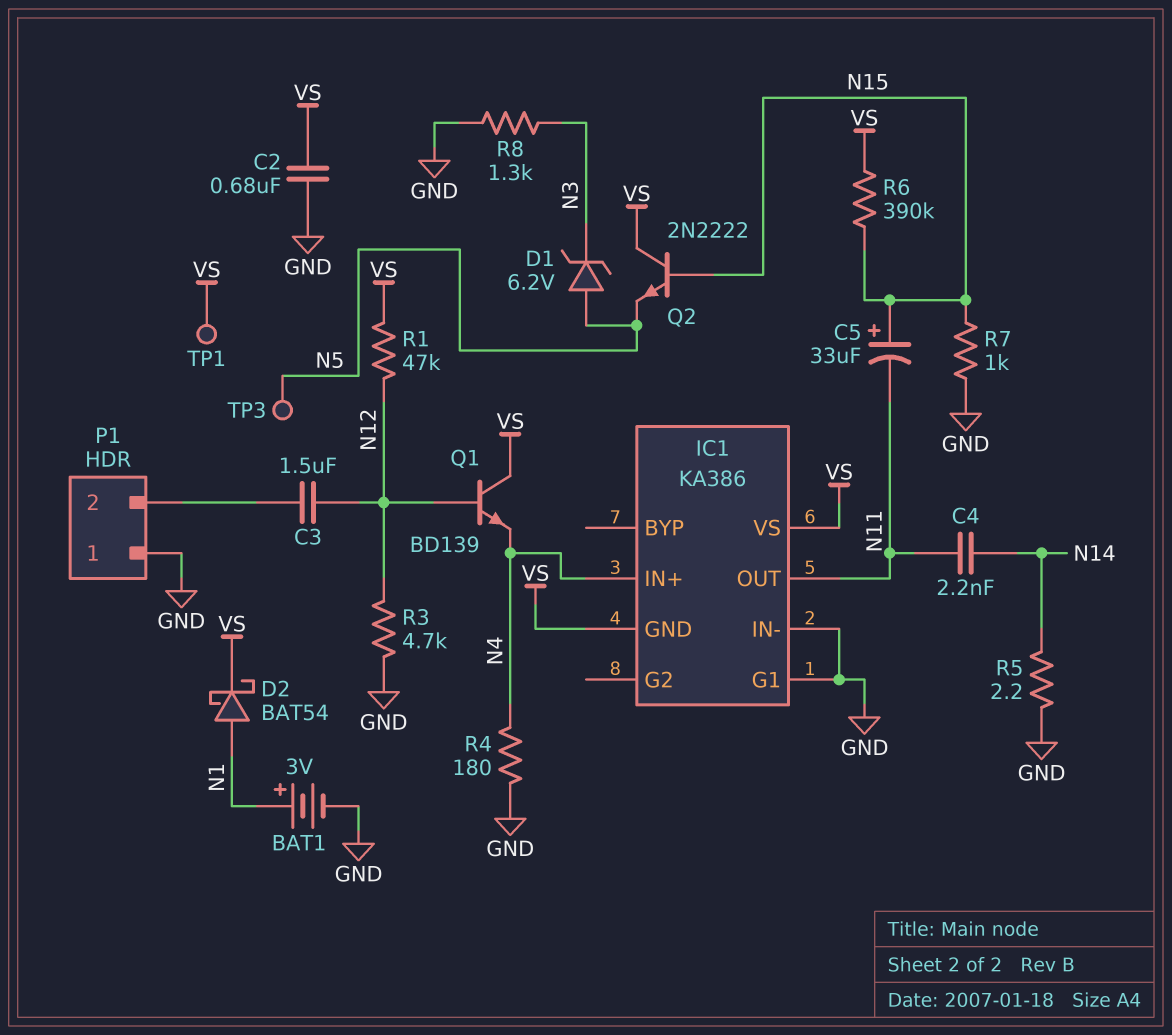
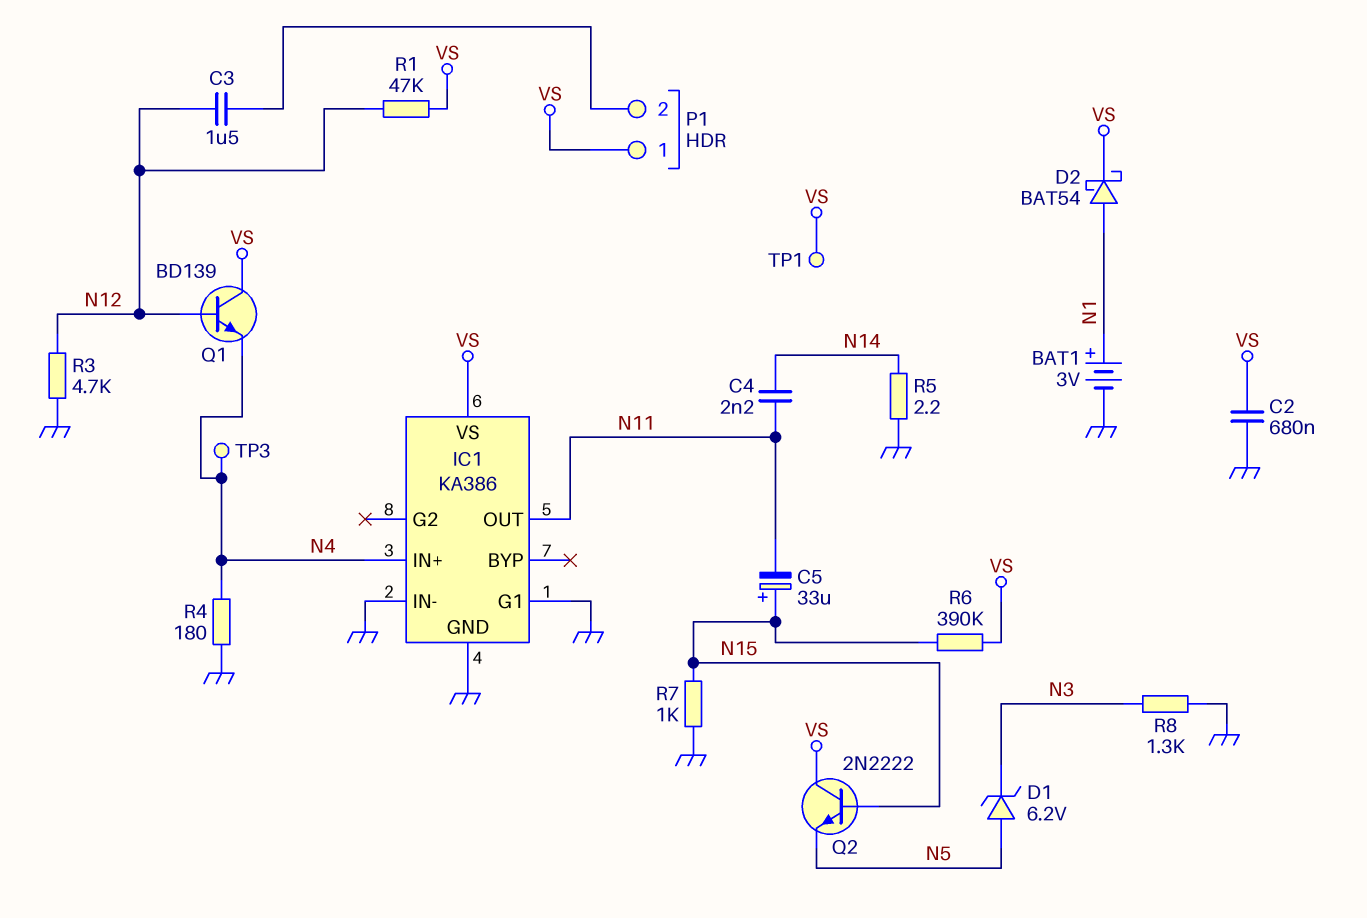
IC1 pin GND: VS -> GND
P1 pin 1: GND -> VS
TP3: test point (N5) -> test point (N4)

